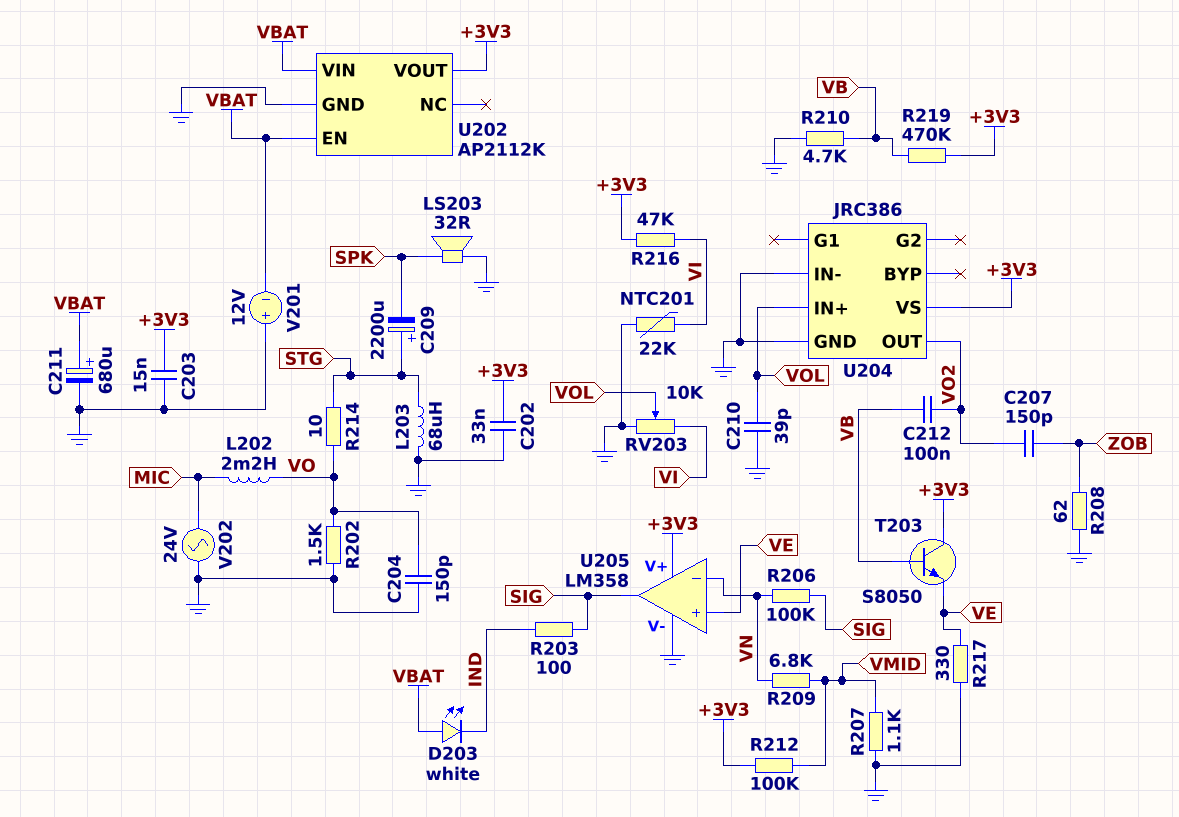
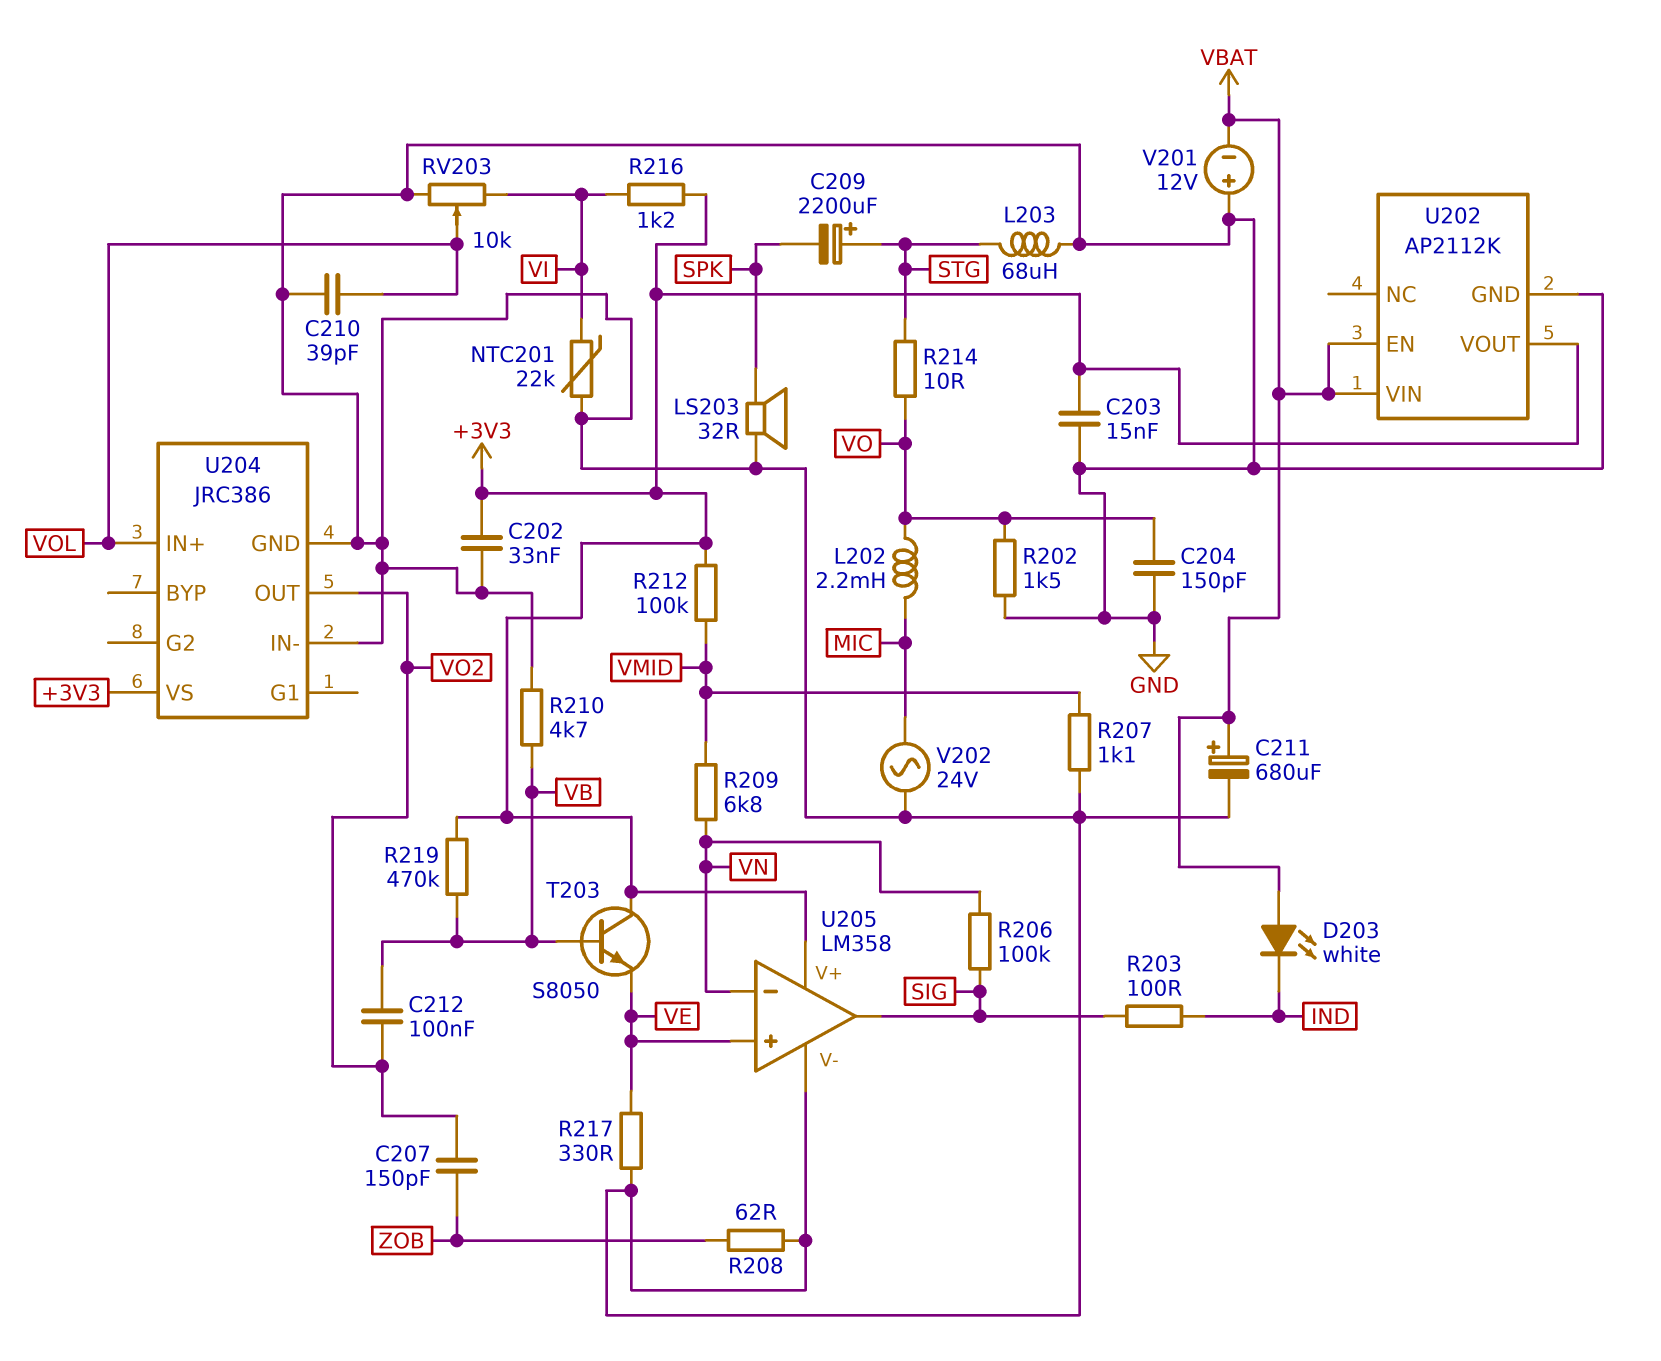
R216: 47k (+3V3, VI) -> 1.2k (+3V3, VI)

